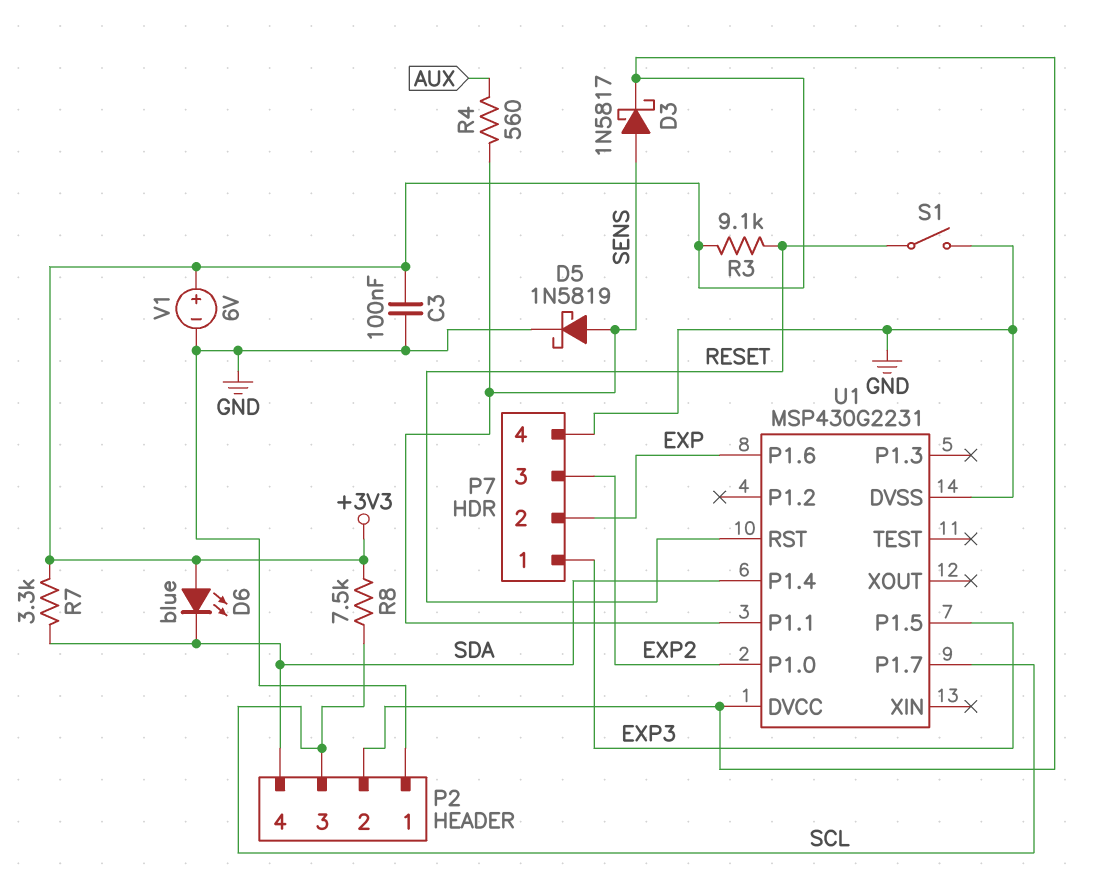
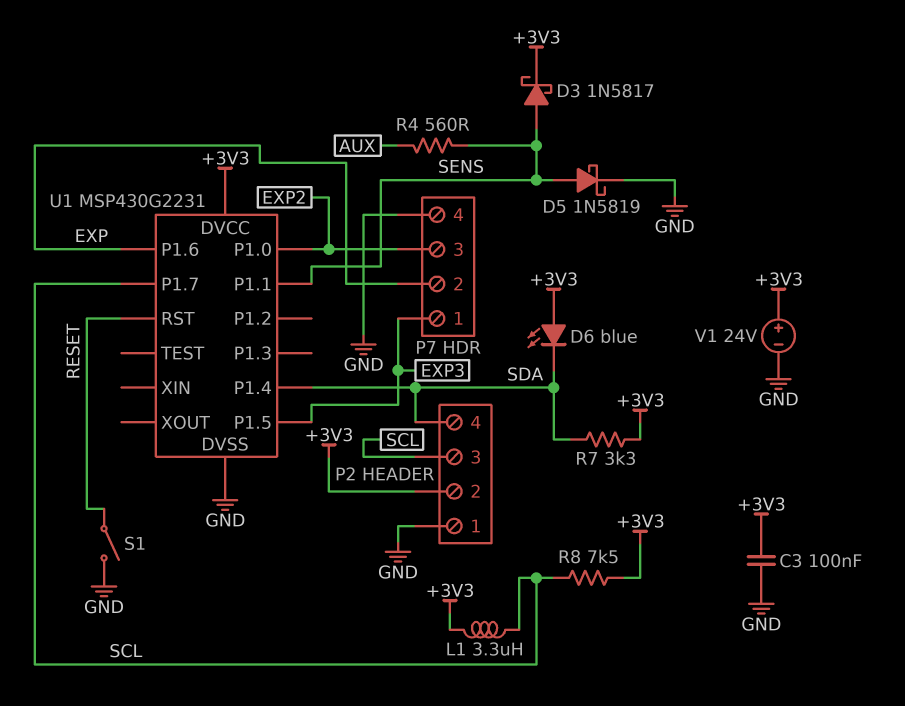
L1: none -> 3.3uH (+3V3, SCL)
R3: 9.1k (+3V3, RESET) -> none
V1: 6V (plus +3V3, minus GND) -> 24V (plus +3V3, minus GND)

